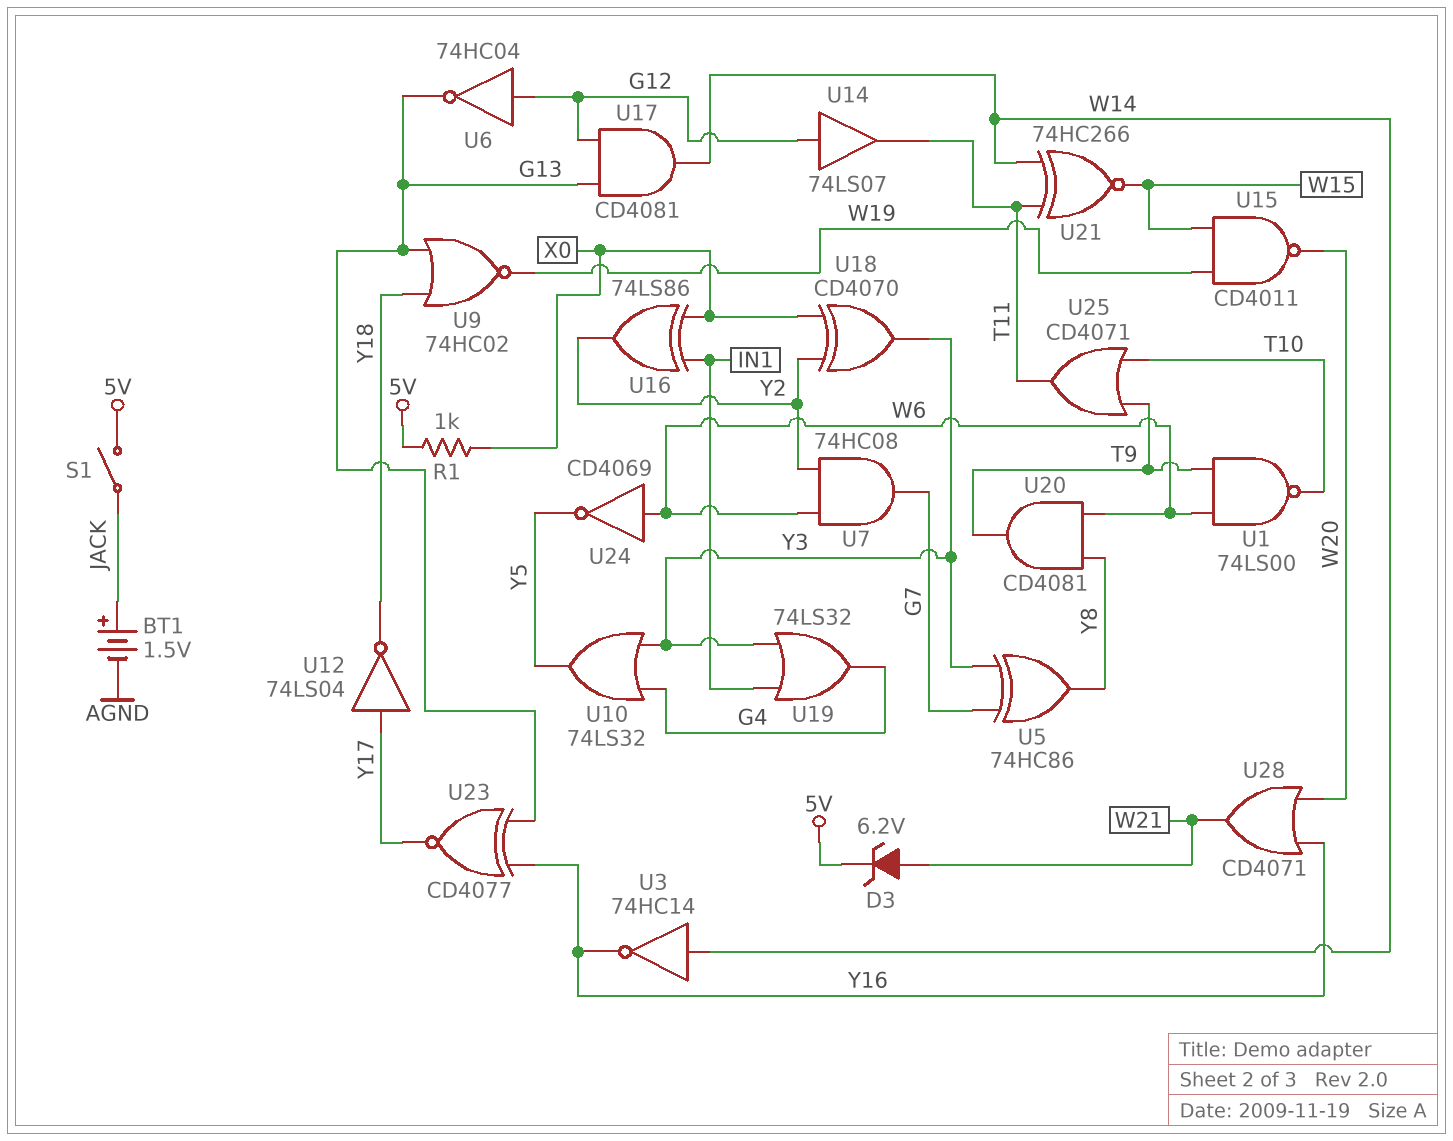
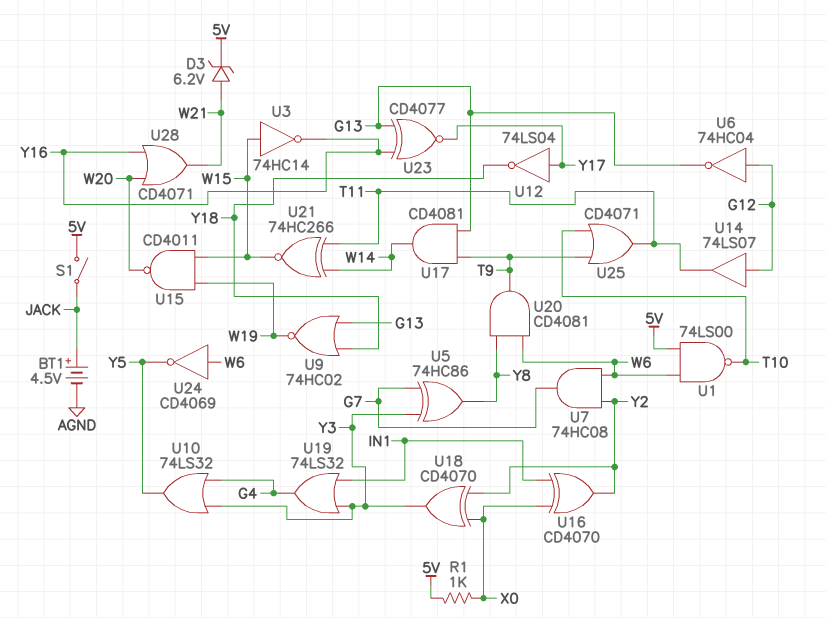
BT1: 1.5V (plus JACK, minus AGND) -> 4.5V (plus JACK, minus AGND)
U1: NAND 74LS00 (in T9, in W6, out T10) -> NAND 74LS00 (in 5V, in W6, out T10)
U3: NOT 74HC14 (in W14, out Y16) -> NOT 74HC14 (in W15, out Y16)
U16: XOR 74LS86 (in IN1, in X0, out Y2) -> XOR CD4070 (in IN1, in X0, out Y2)
U17: AND CD4081 (in G12, in G13, out W14) -> AND CD4081 (in G13, in T9, out W14)

